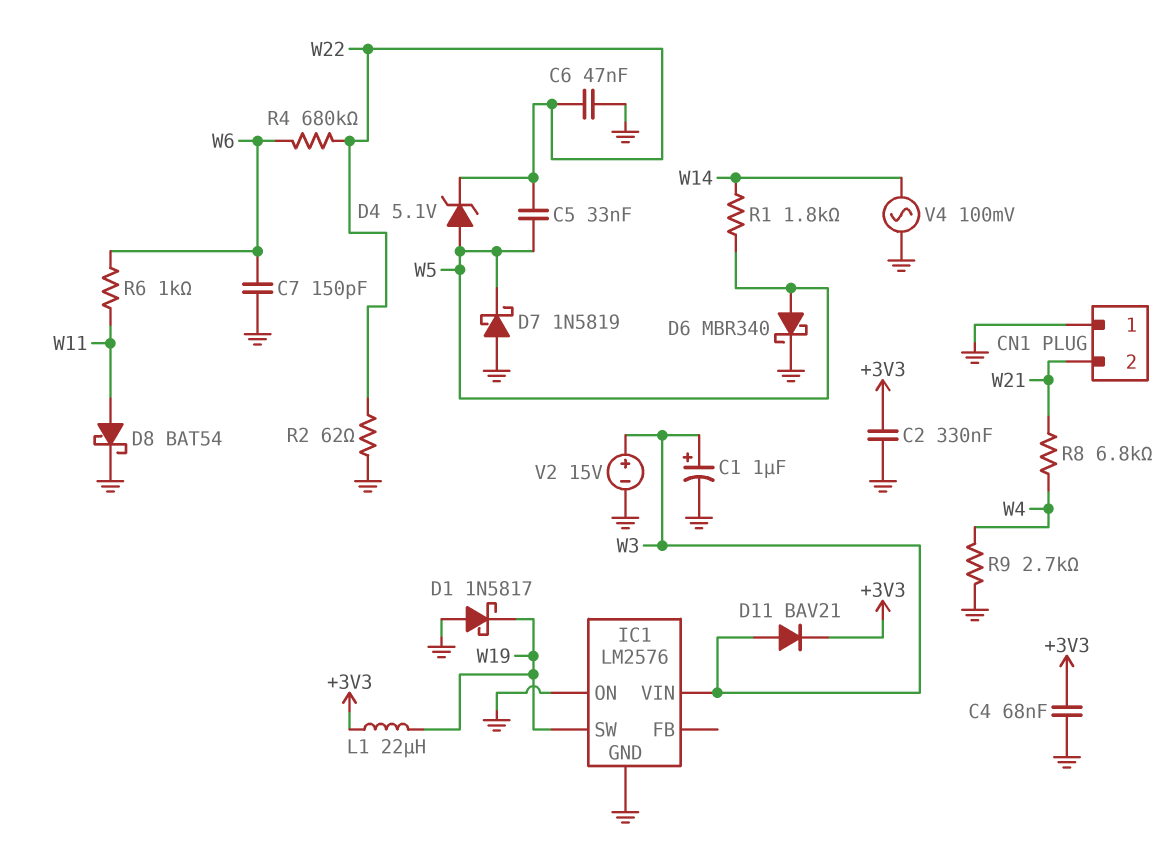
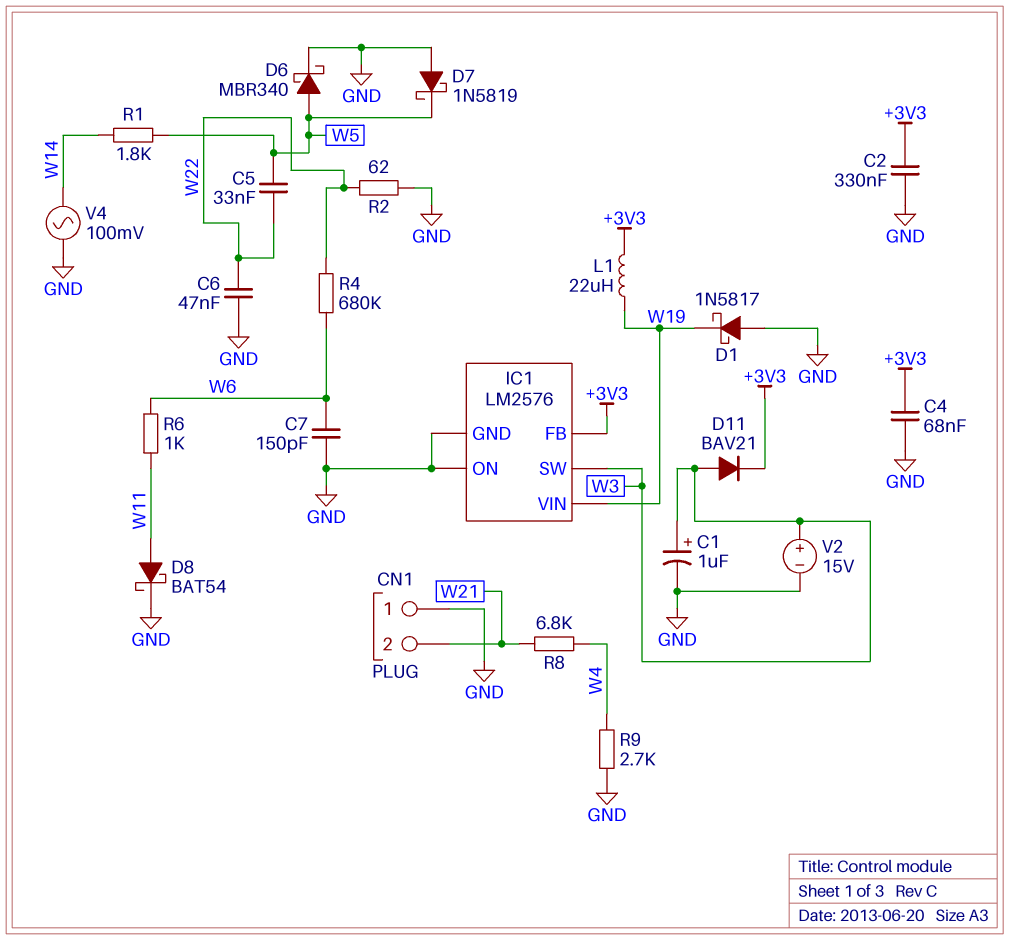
D4: zener 5.1V (A W5, K W22) -> none
IC1 pin FB: none -> +3V3
IC1 pin SW: W19 -> W3
IC1 pin VIN: W3 -> W19

